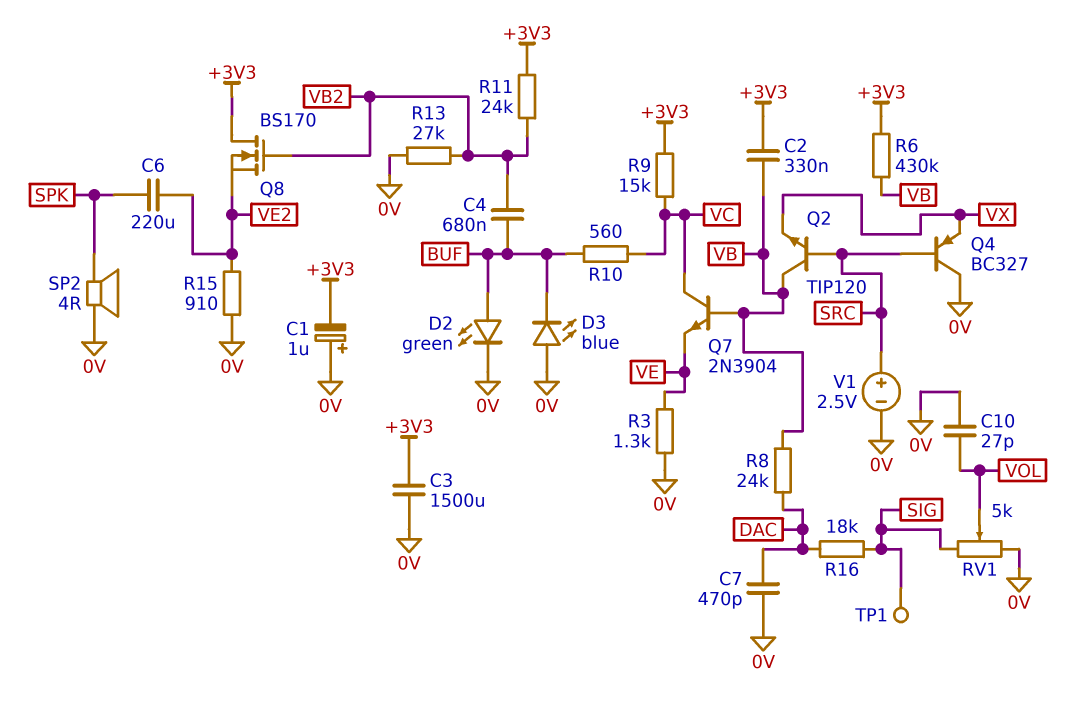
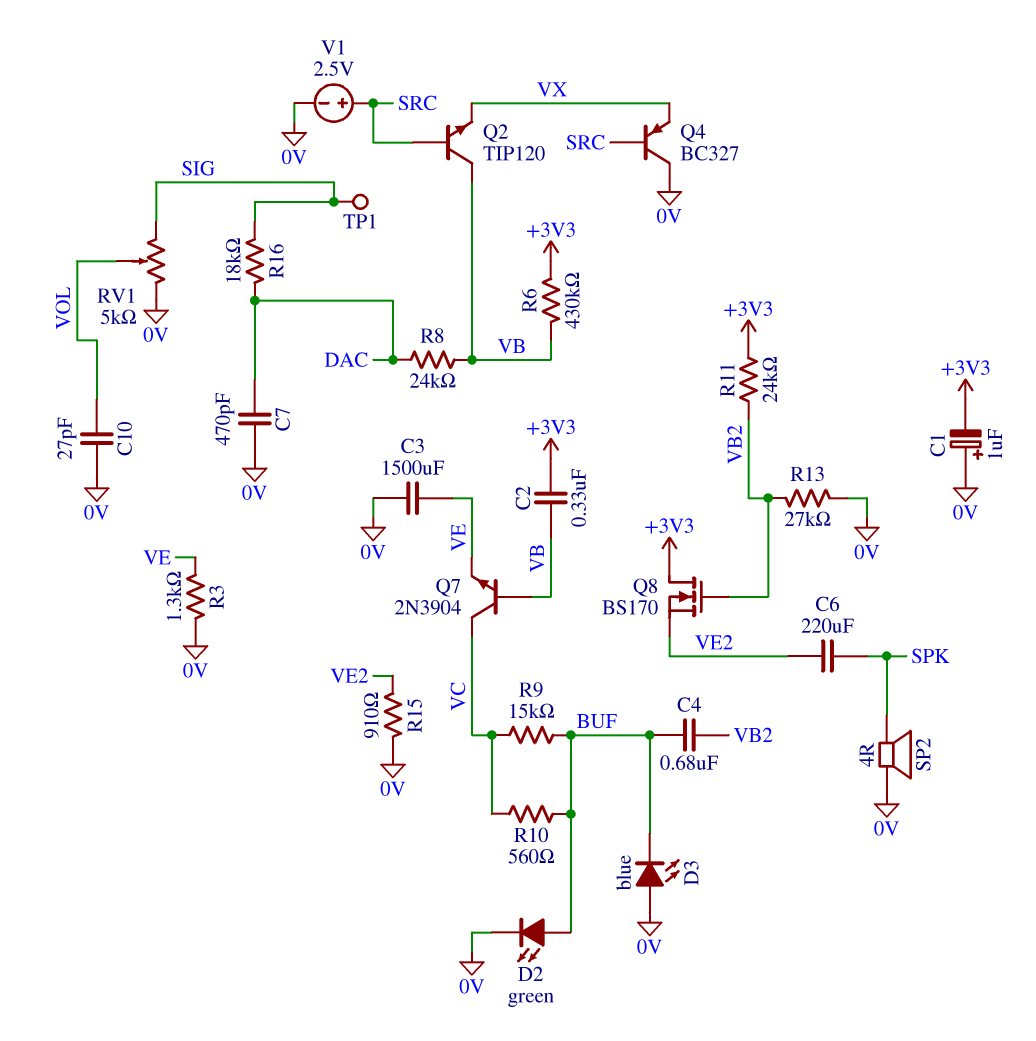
C3: 1500uF (+3V3, 0V) -> 1500uF (0V, VE)
R9: 15k (+3V3, VC) -> 15k (BUF, VC)

